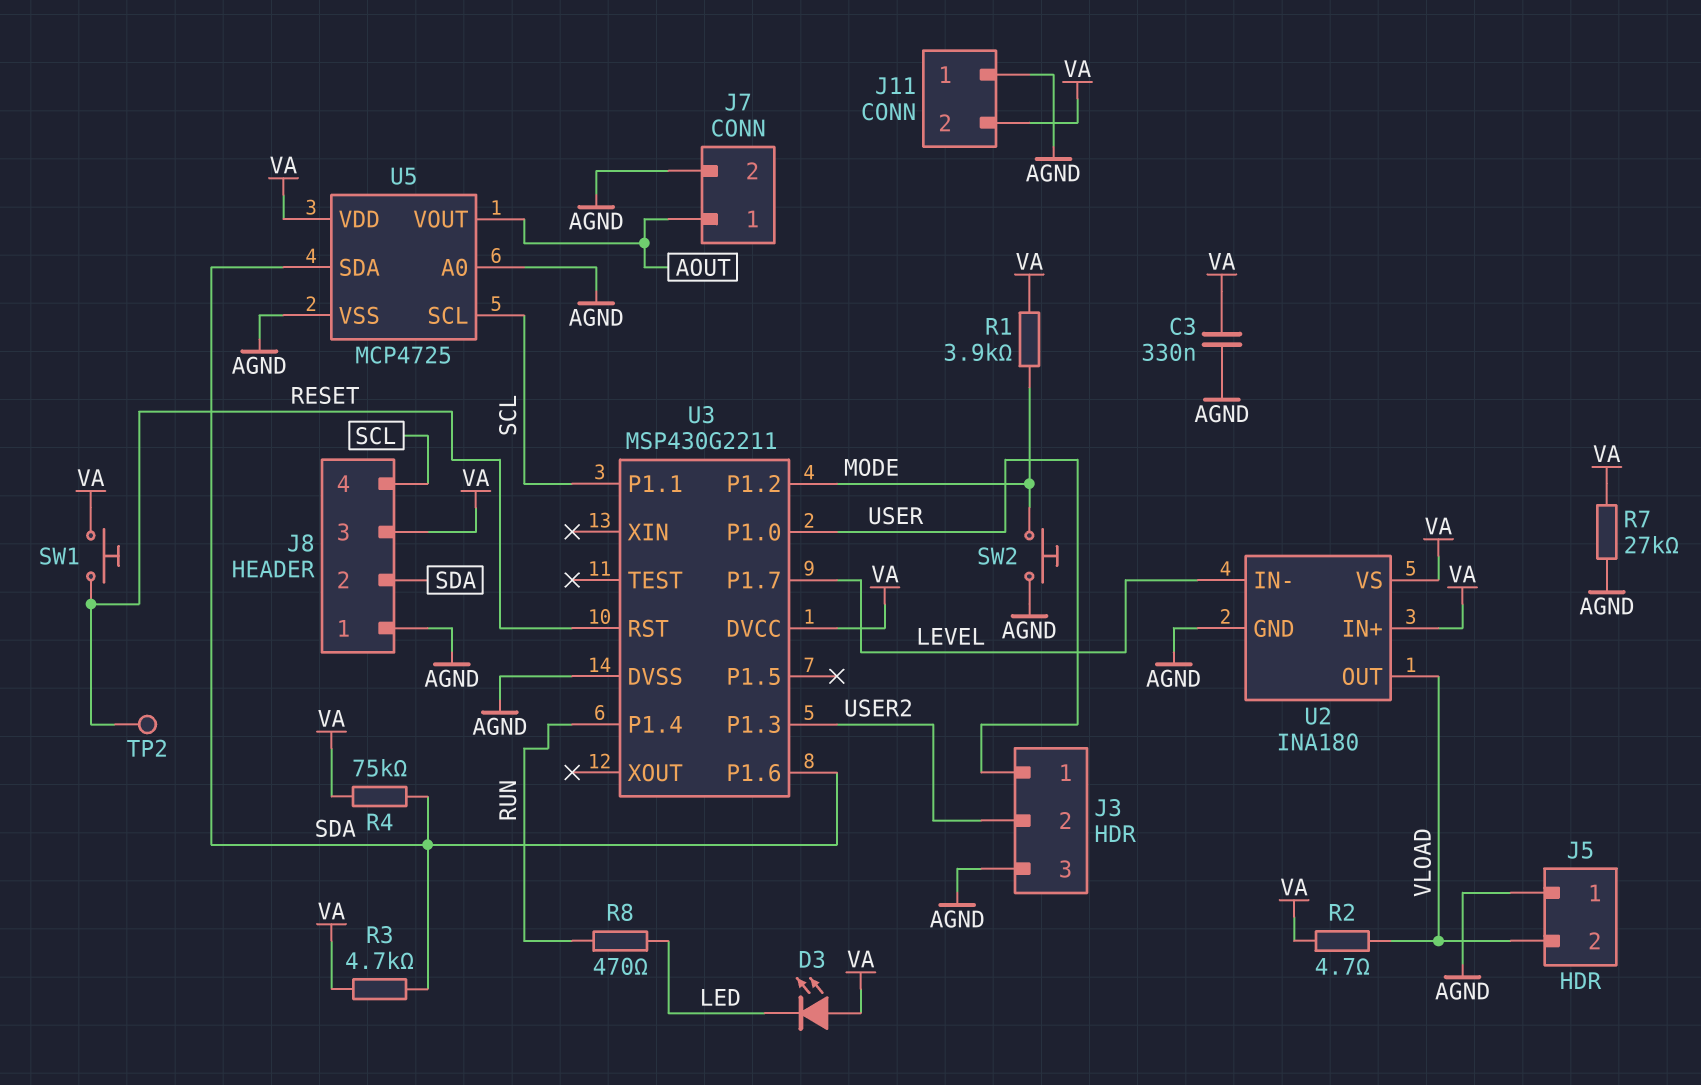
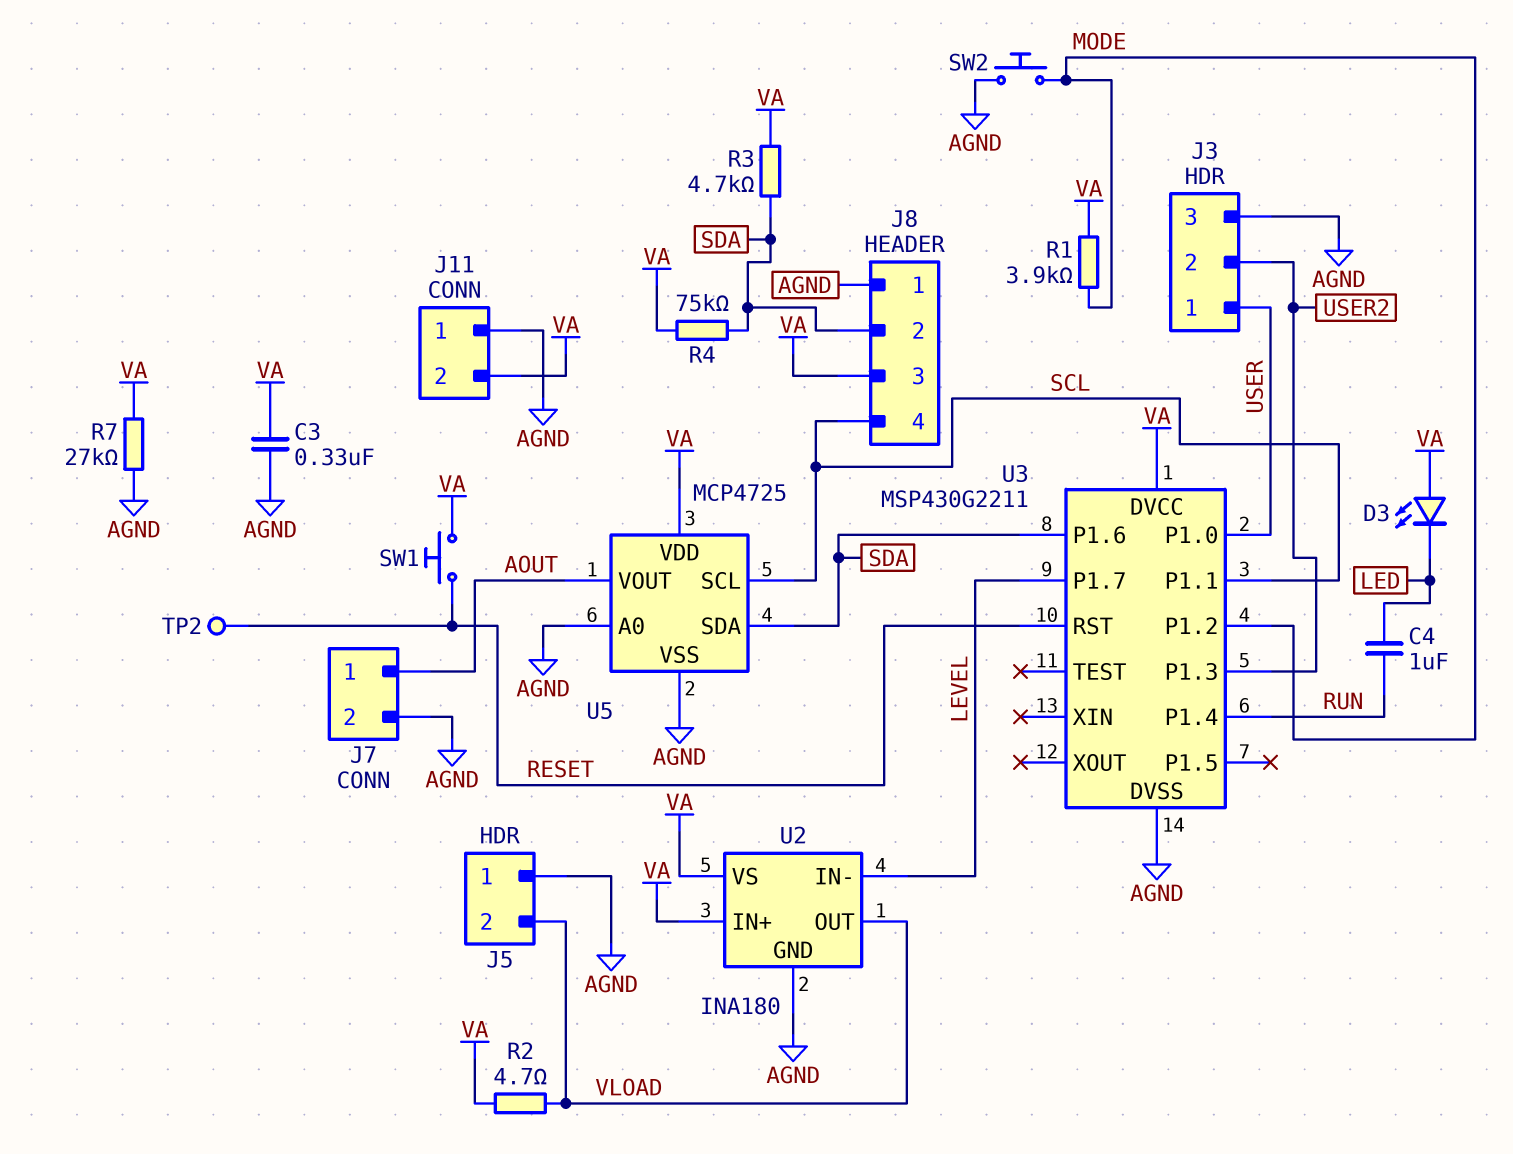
C4: none -> 1uF (LED, RUN)
R8: 470 (LED, RUN) -> none

